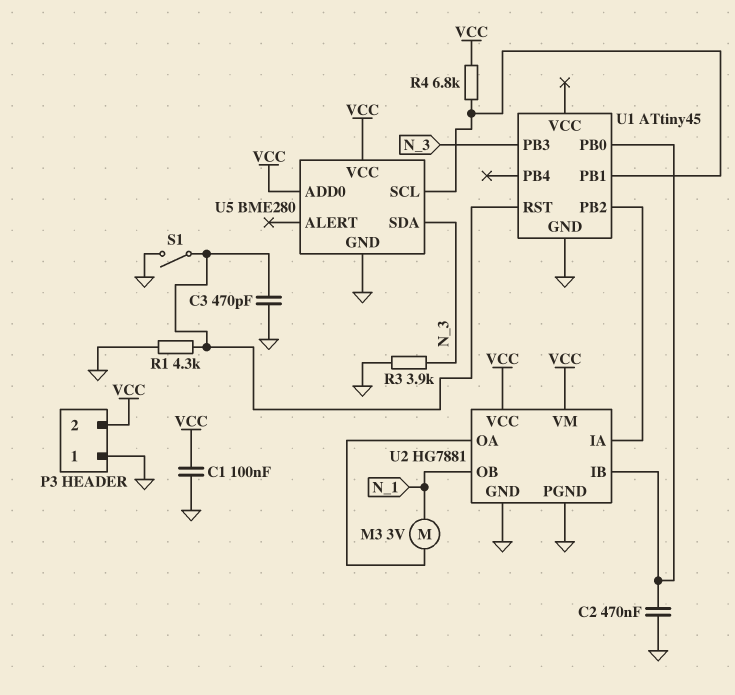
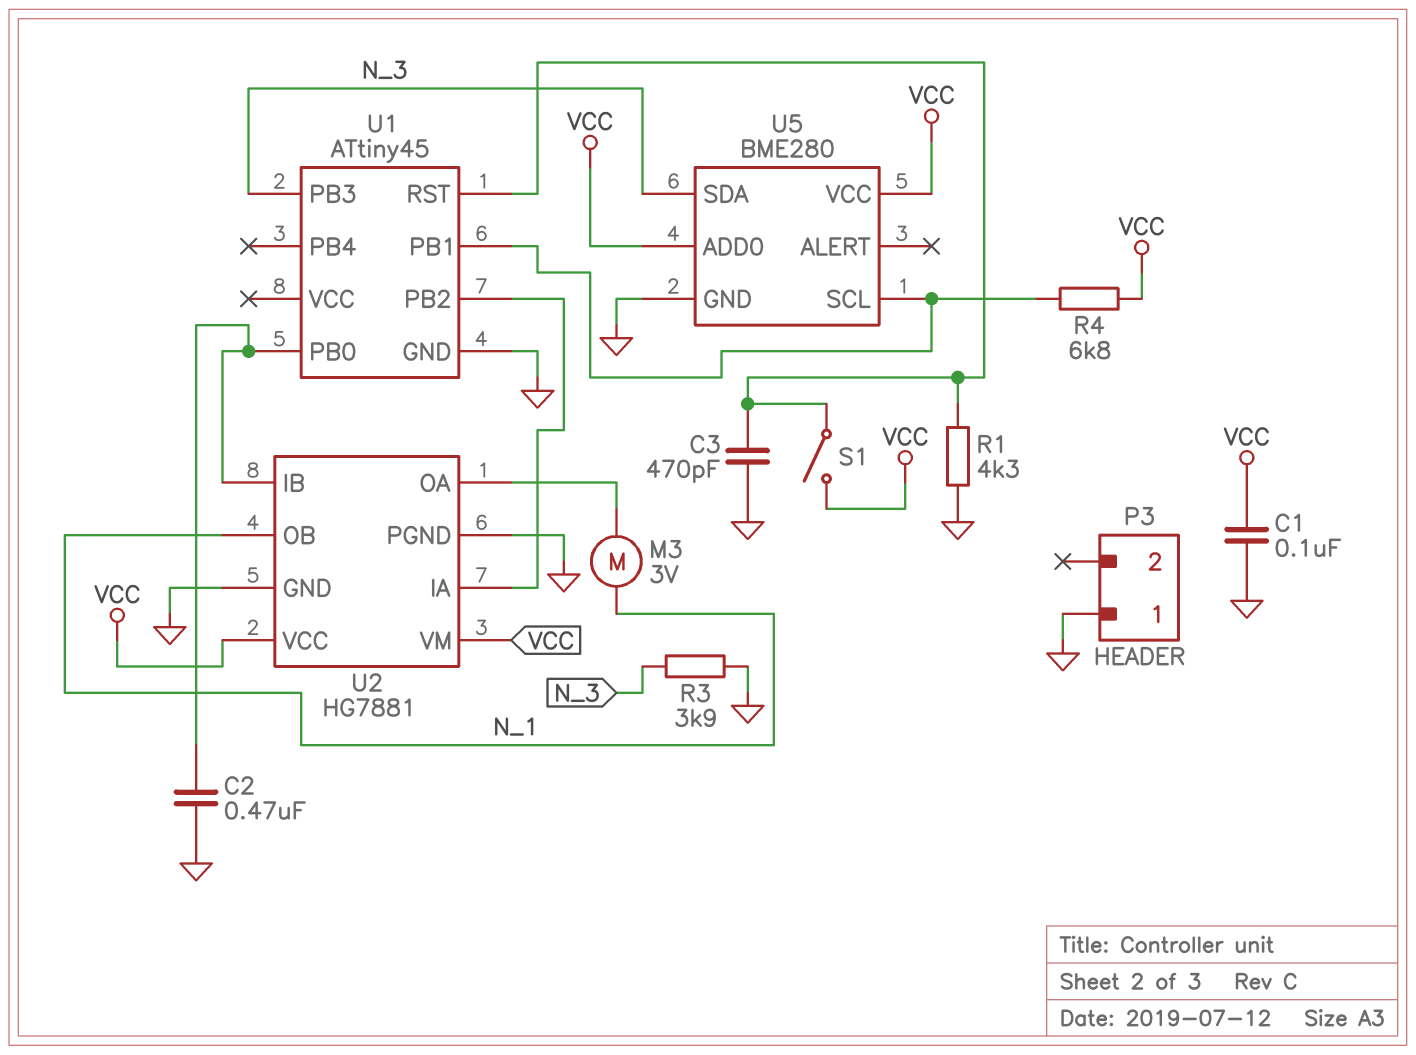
P3 pin 2: VCC -> none
S1: switch (GND, U1/RST) -> switch (U1/RST, VCC)

